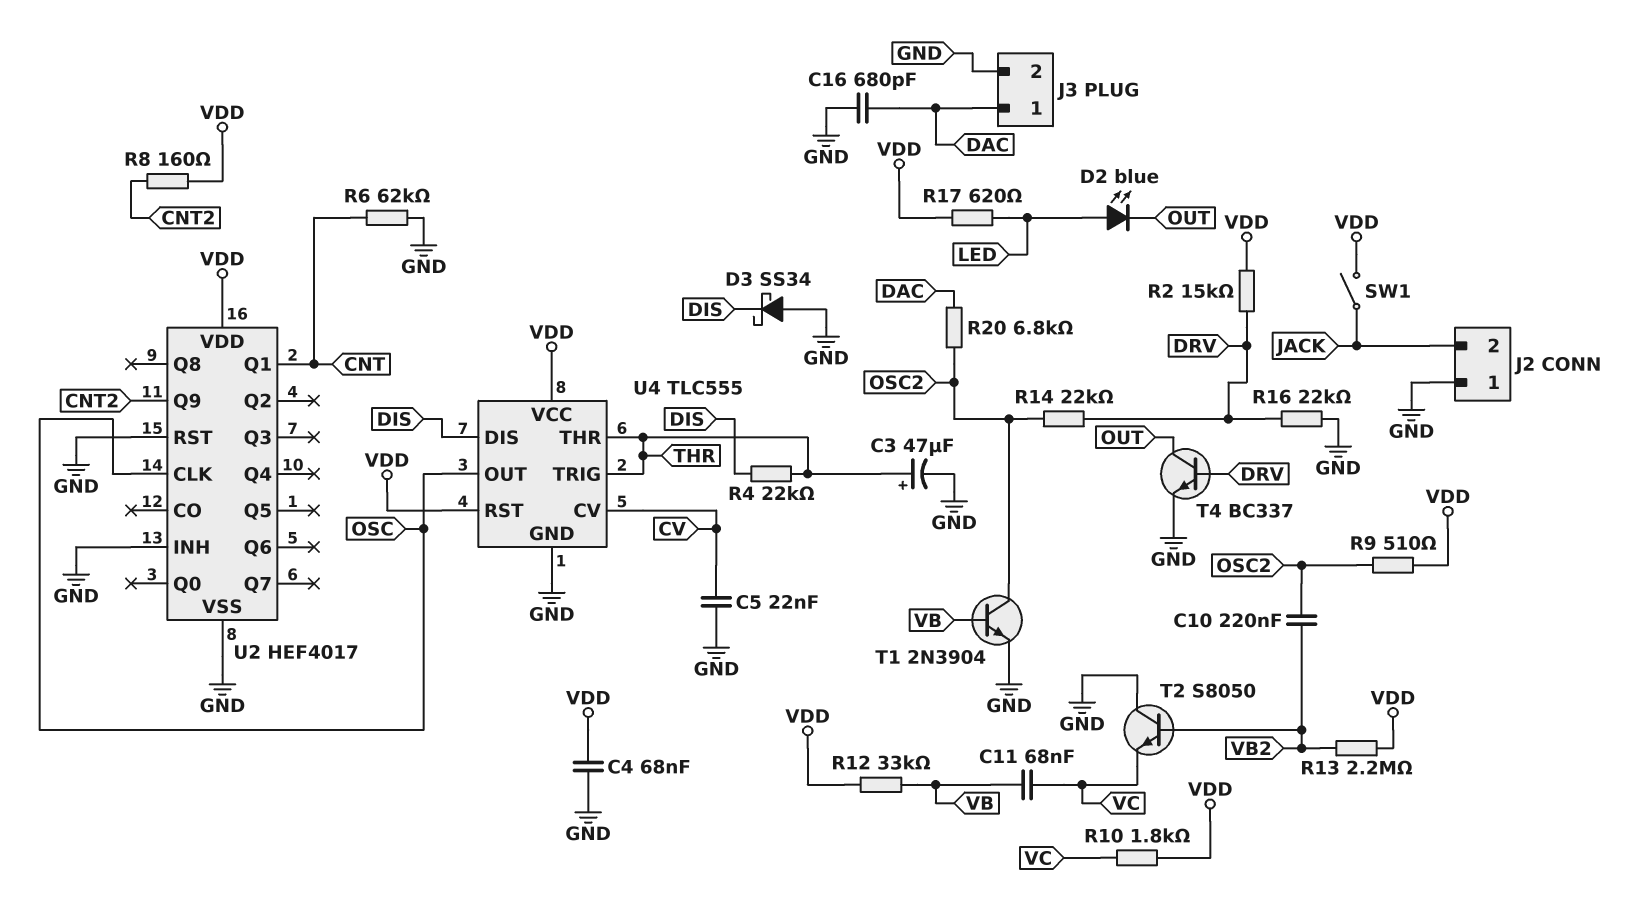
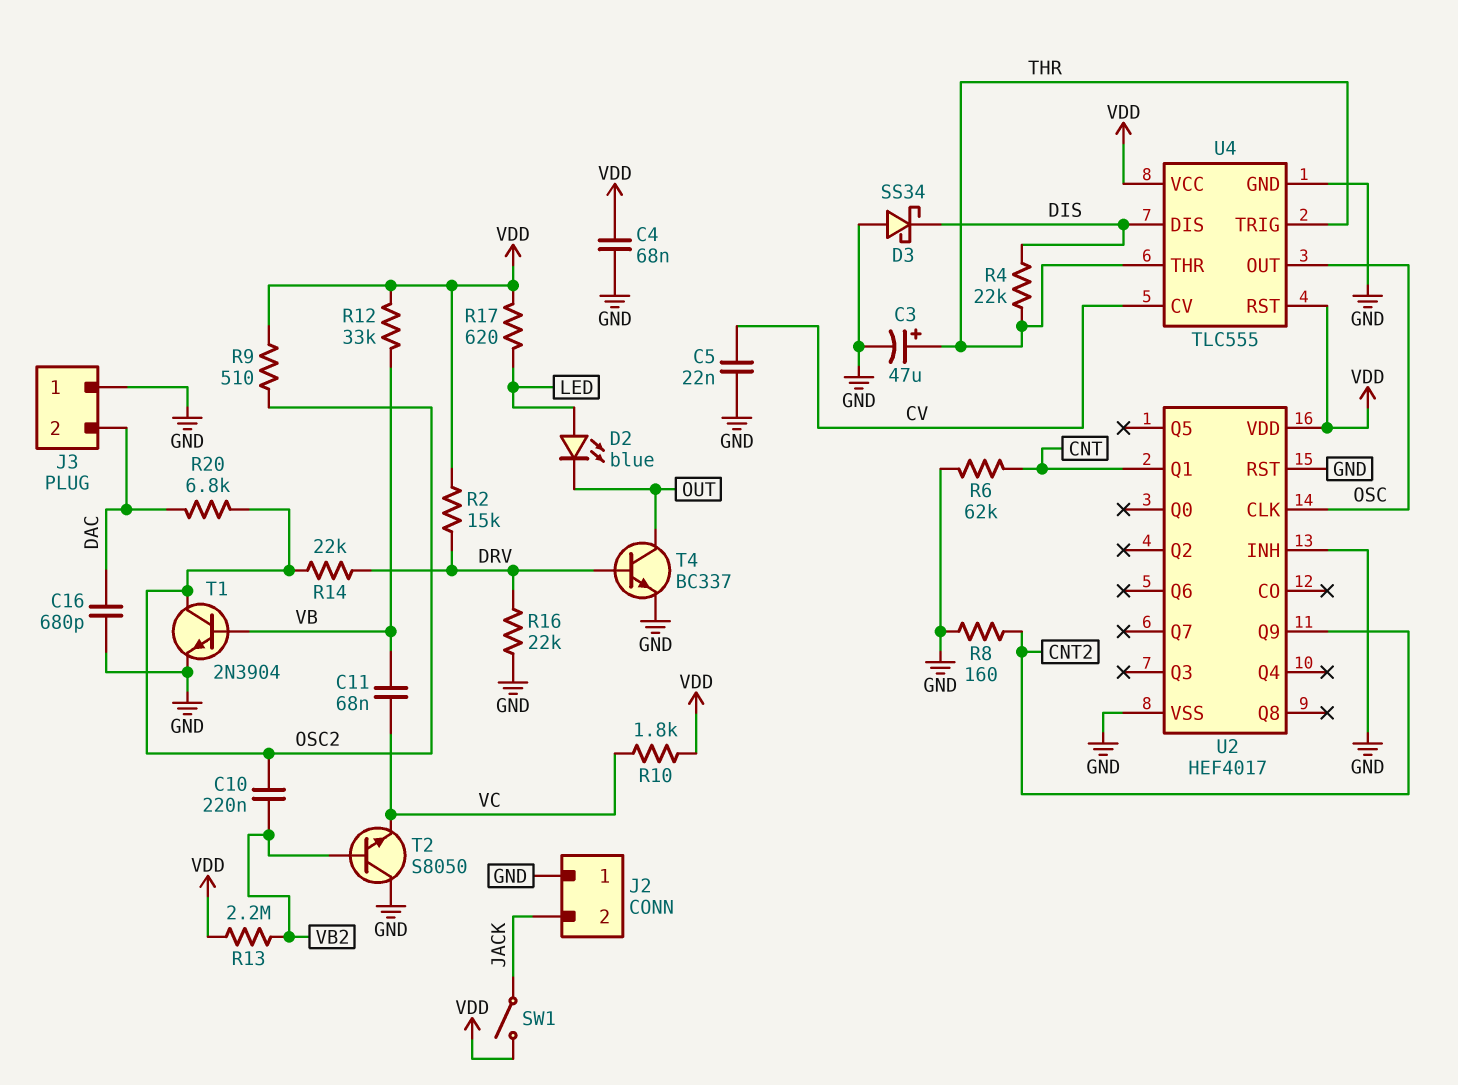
J3 pin 1: DAC -> GND
J3 pin 2: GND -> DAC
R8: 160 (CNT2, VDD) -> 160 (CNT2, GND)

